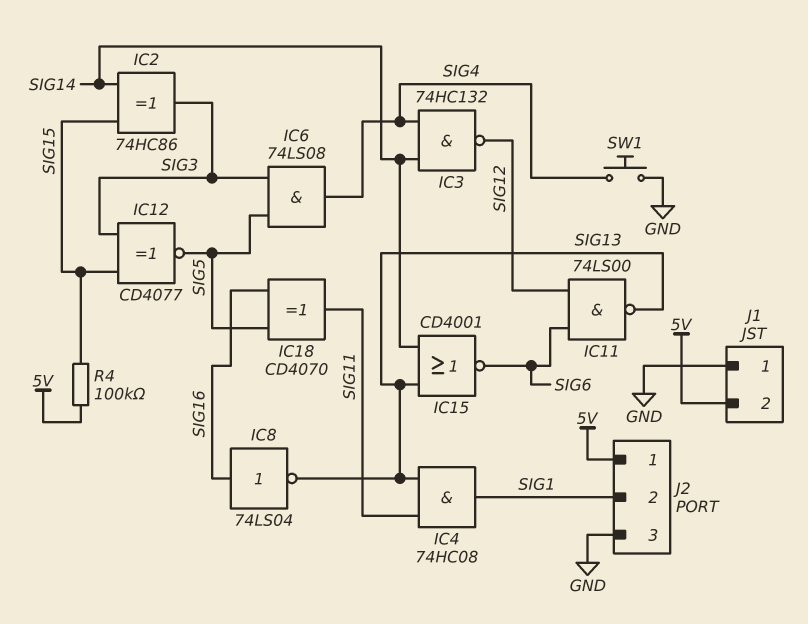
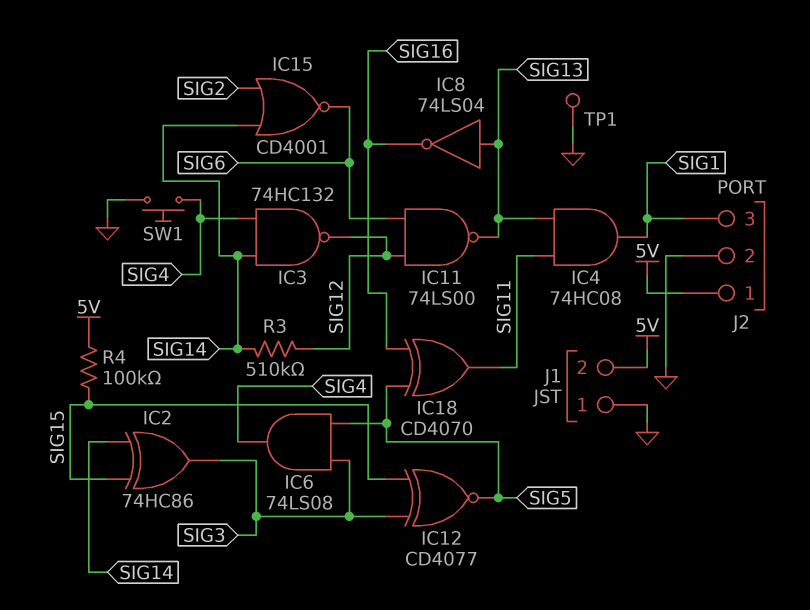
IC8: NOT 74LS04 (in SIG16, out SIG13) -> NOT 74LS04 (in SIG13, out SIG16)
IC15: NOR CD4001 (in SIG13, in SIG14, out SIG6) -> NOR CD4001 (in SIG2, in SIG14, out SIG6)
J2 pin 2: SIG1 -> GND
J2 pin 3: GND -> SIG1
R3: none -> 510k (SIG12, SIG14)
TP1: none -> test point (GND)

